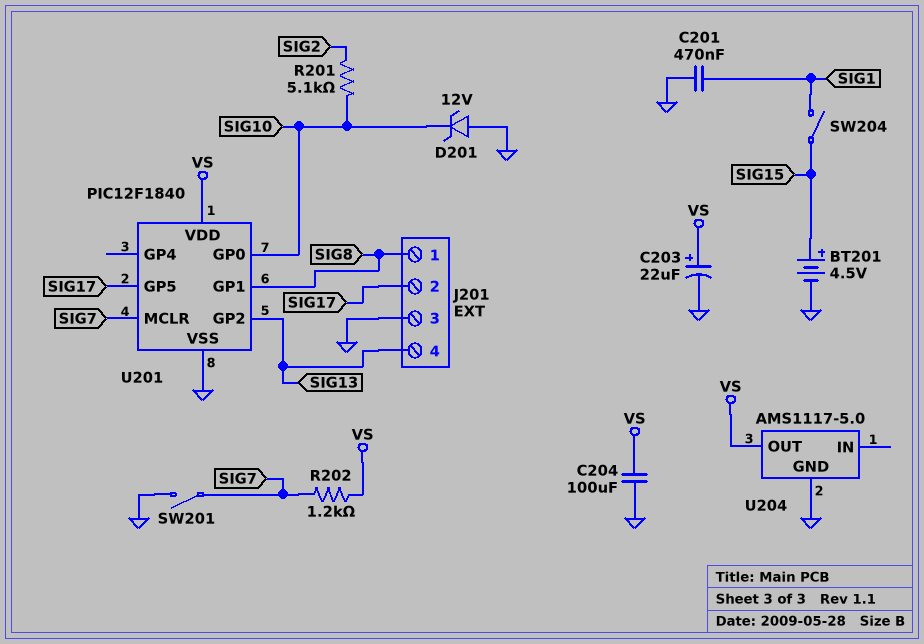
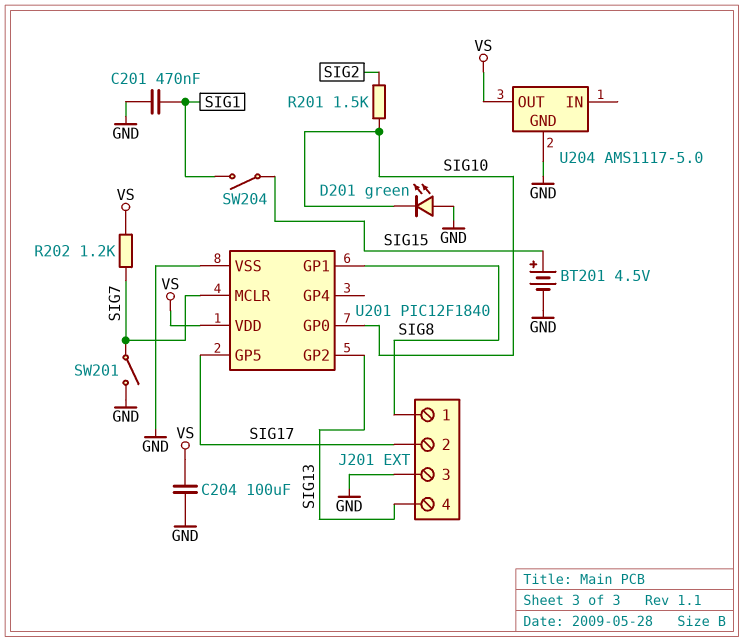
C203: 22uF (plus VS, minus GND) -> none
D201: zener 12V (A GND, K SIG10) -> LED green (A GND, K SIG10)
R201: 5.1k (SIG2, SIG10) -> 1.5k (SIG2, SIG10)

